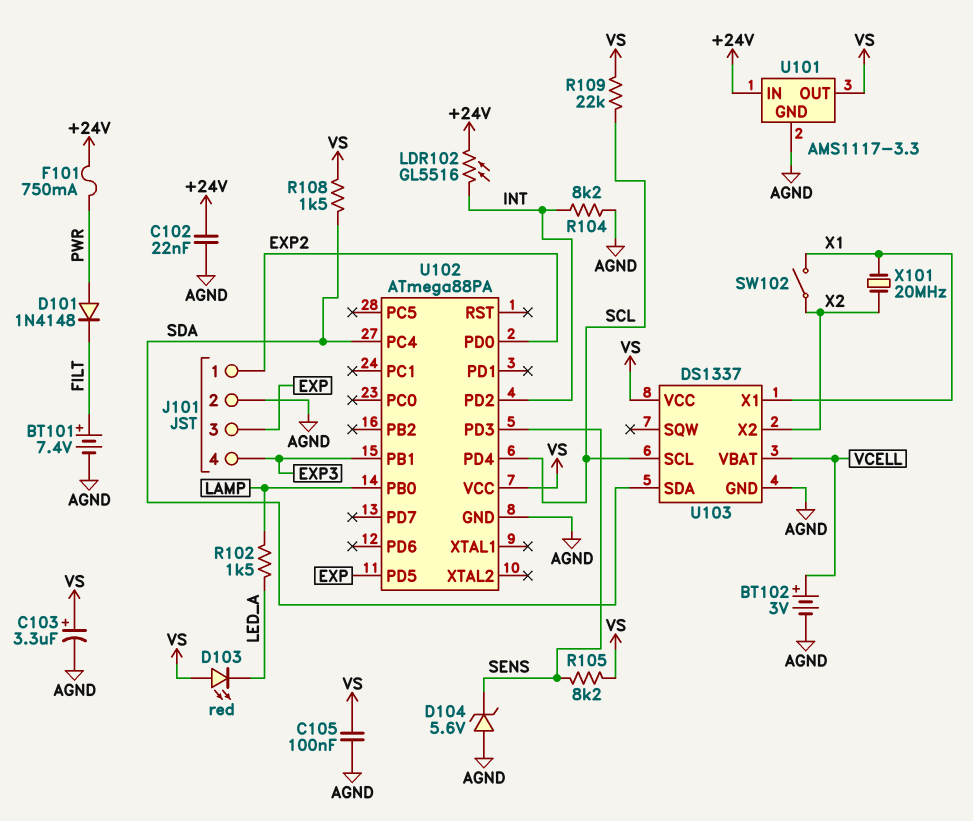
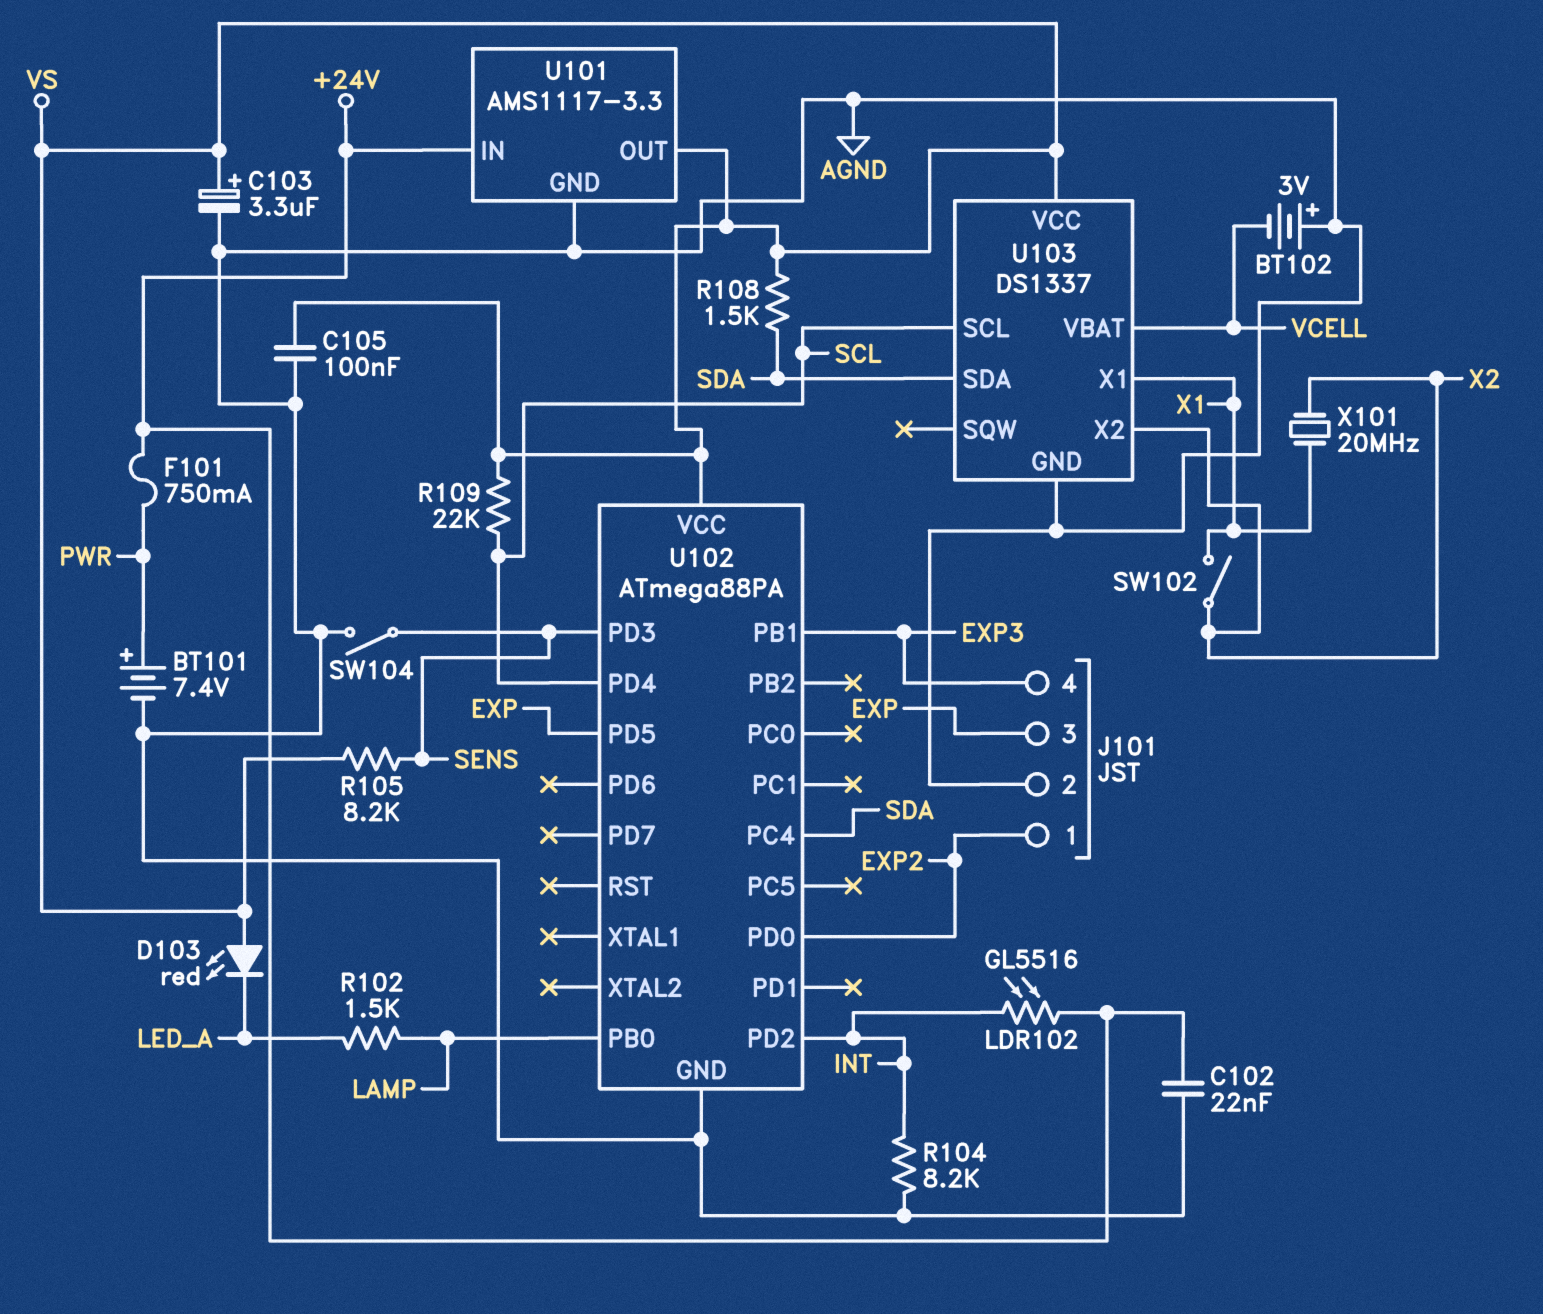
BT101: 7.4V (plus FILT, minus AGND) -> 7.4V (plus PWR, minus AGND)
BT102: 3V (plus VCELL, minus AGND) -> 3V (plus AGND, minus VCELL)
D101: diode 1N4148 (A PWR, K FILT) -> none
D104: zener 5.6V (A AGND, K SENS) -> none
SW104: none -> switch (AGND, SENS)

